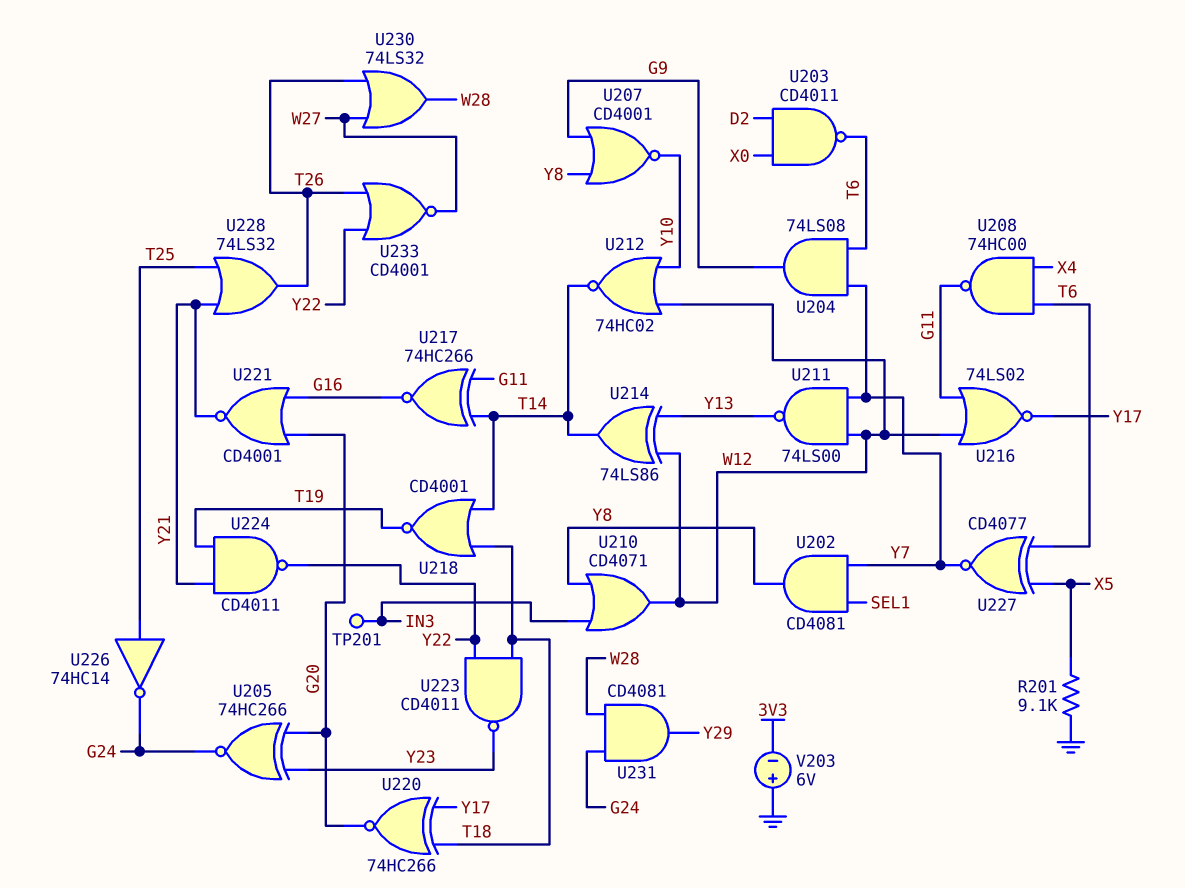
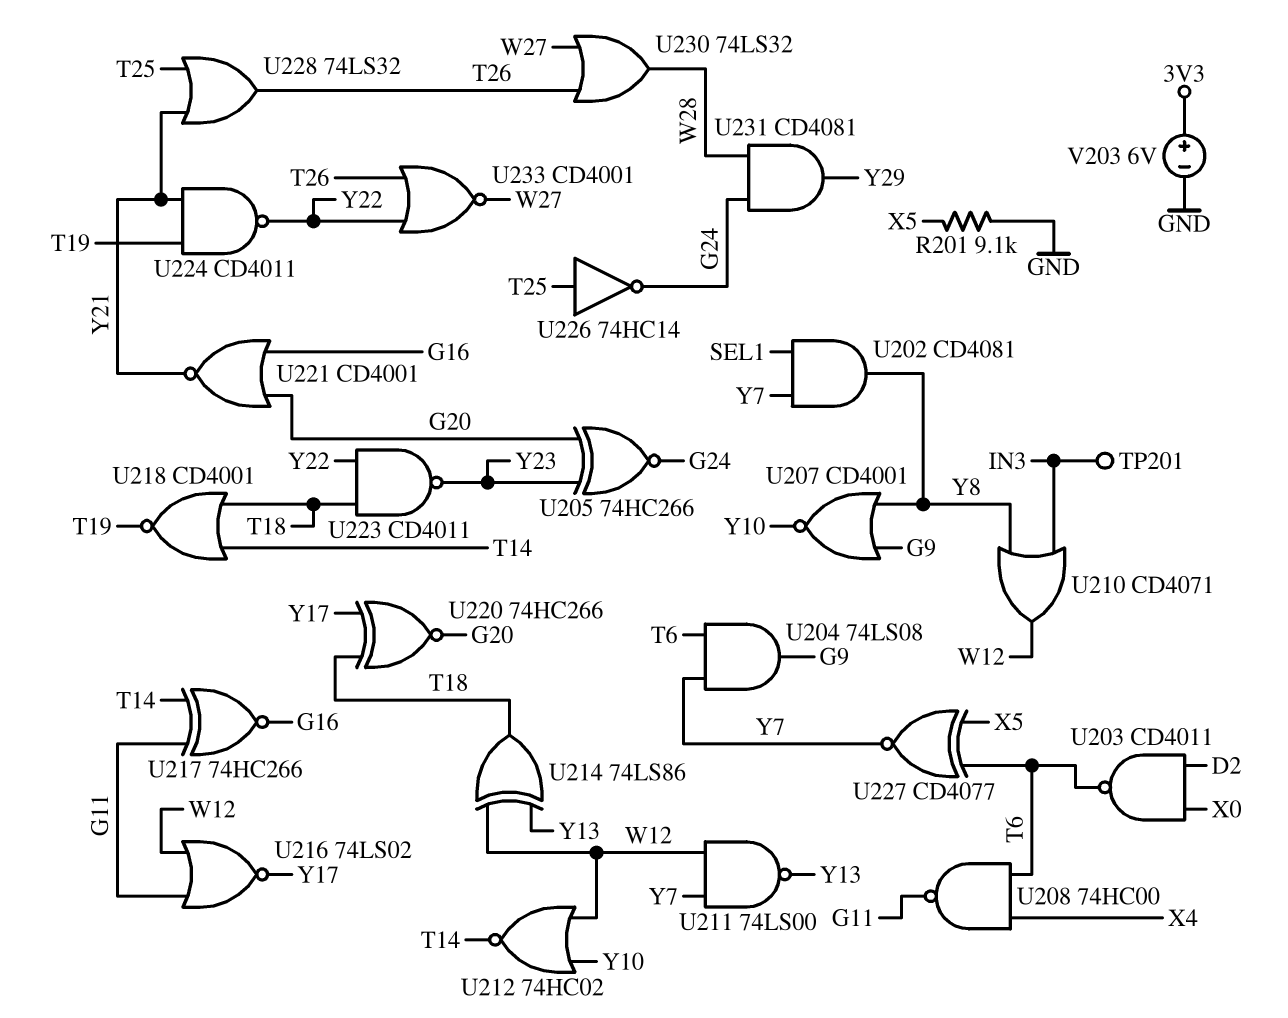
U214: XOR 74LS86 (in W12, in Y13, out T14) -> XOR 74LS86 (in W12, in Y13, out T18)
V203: 6V (plus GND, minus 3V3) -> 6V (plus 3V3, minus GND)

